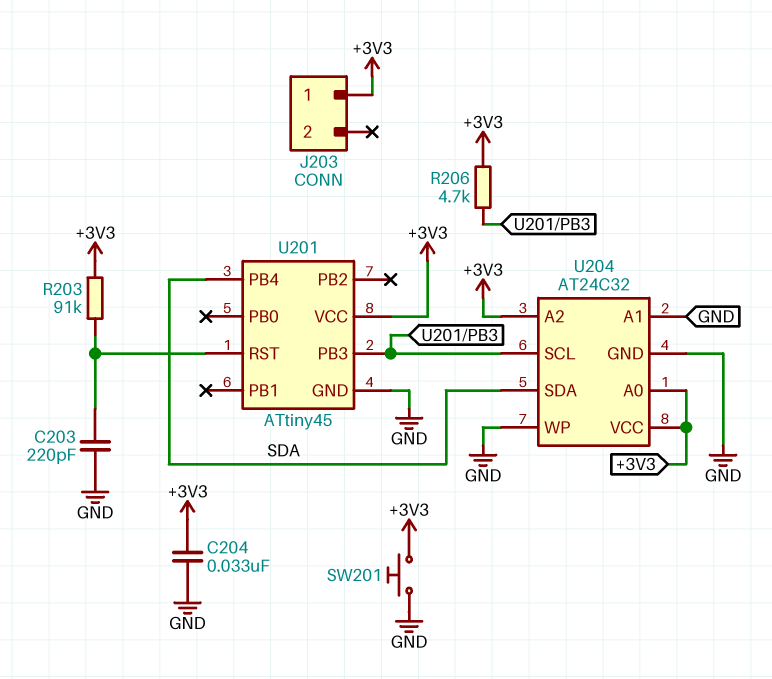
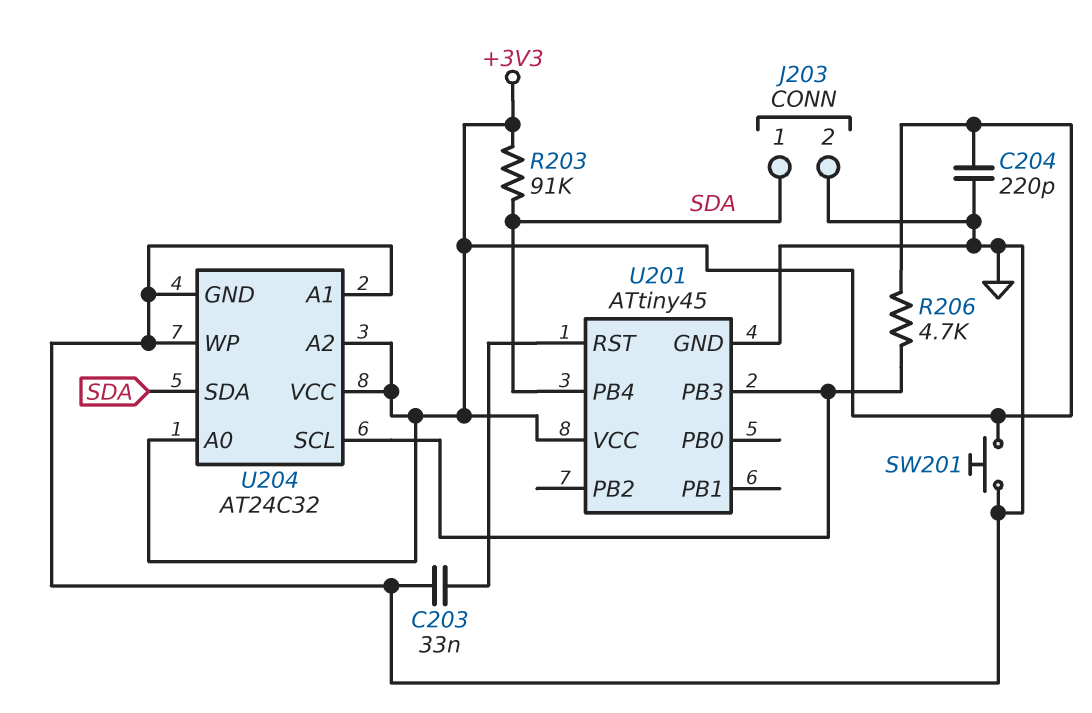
C203: 220pF (GND, U201/RST) -> 33nF (GND, U201/RST)
C204: 33nF (+3V3, GND) -> 220pF (+3V3, GND)
J203 pin 1: +3V3 -> SDA
J203 pin 2: none -> GND
R203: 91k (+3V3, U201/RST) -> 91k (+3V3, SDA)

